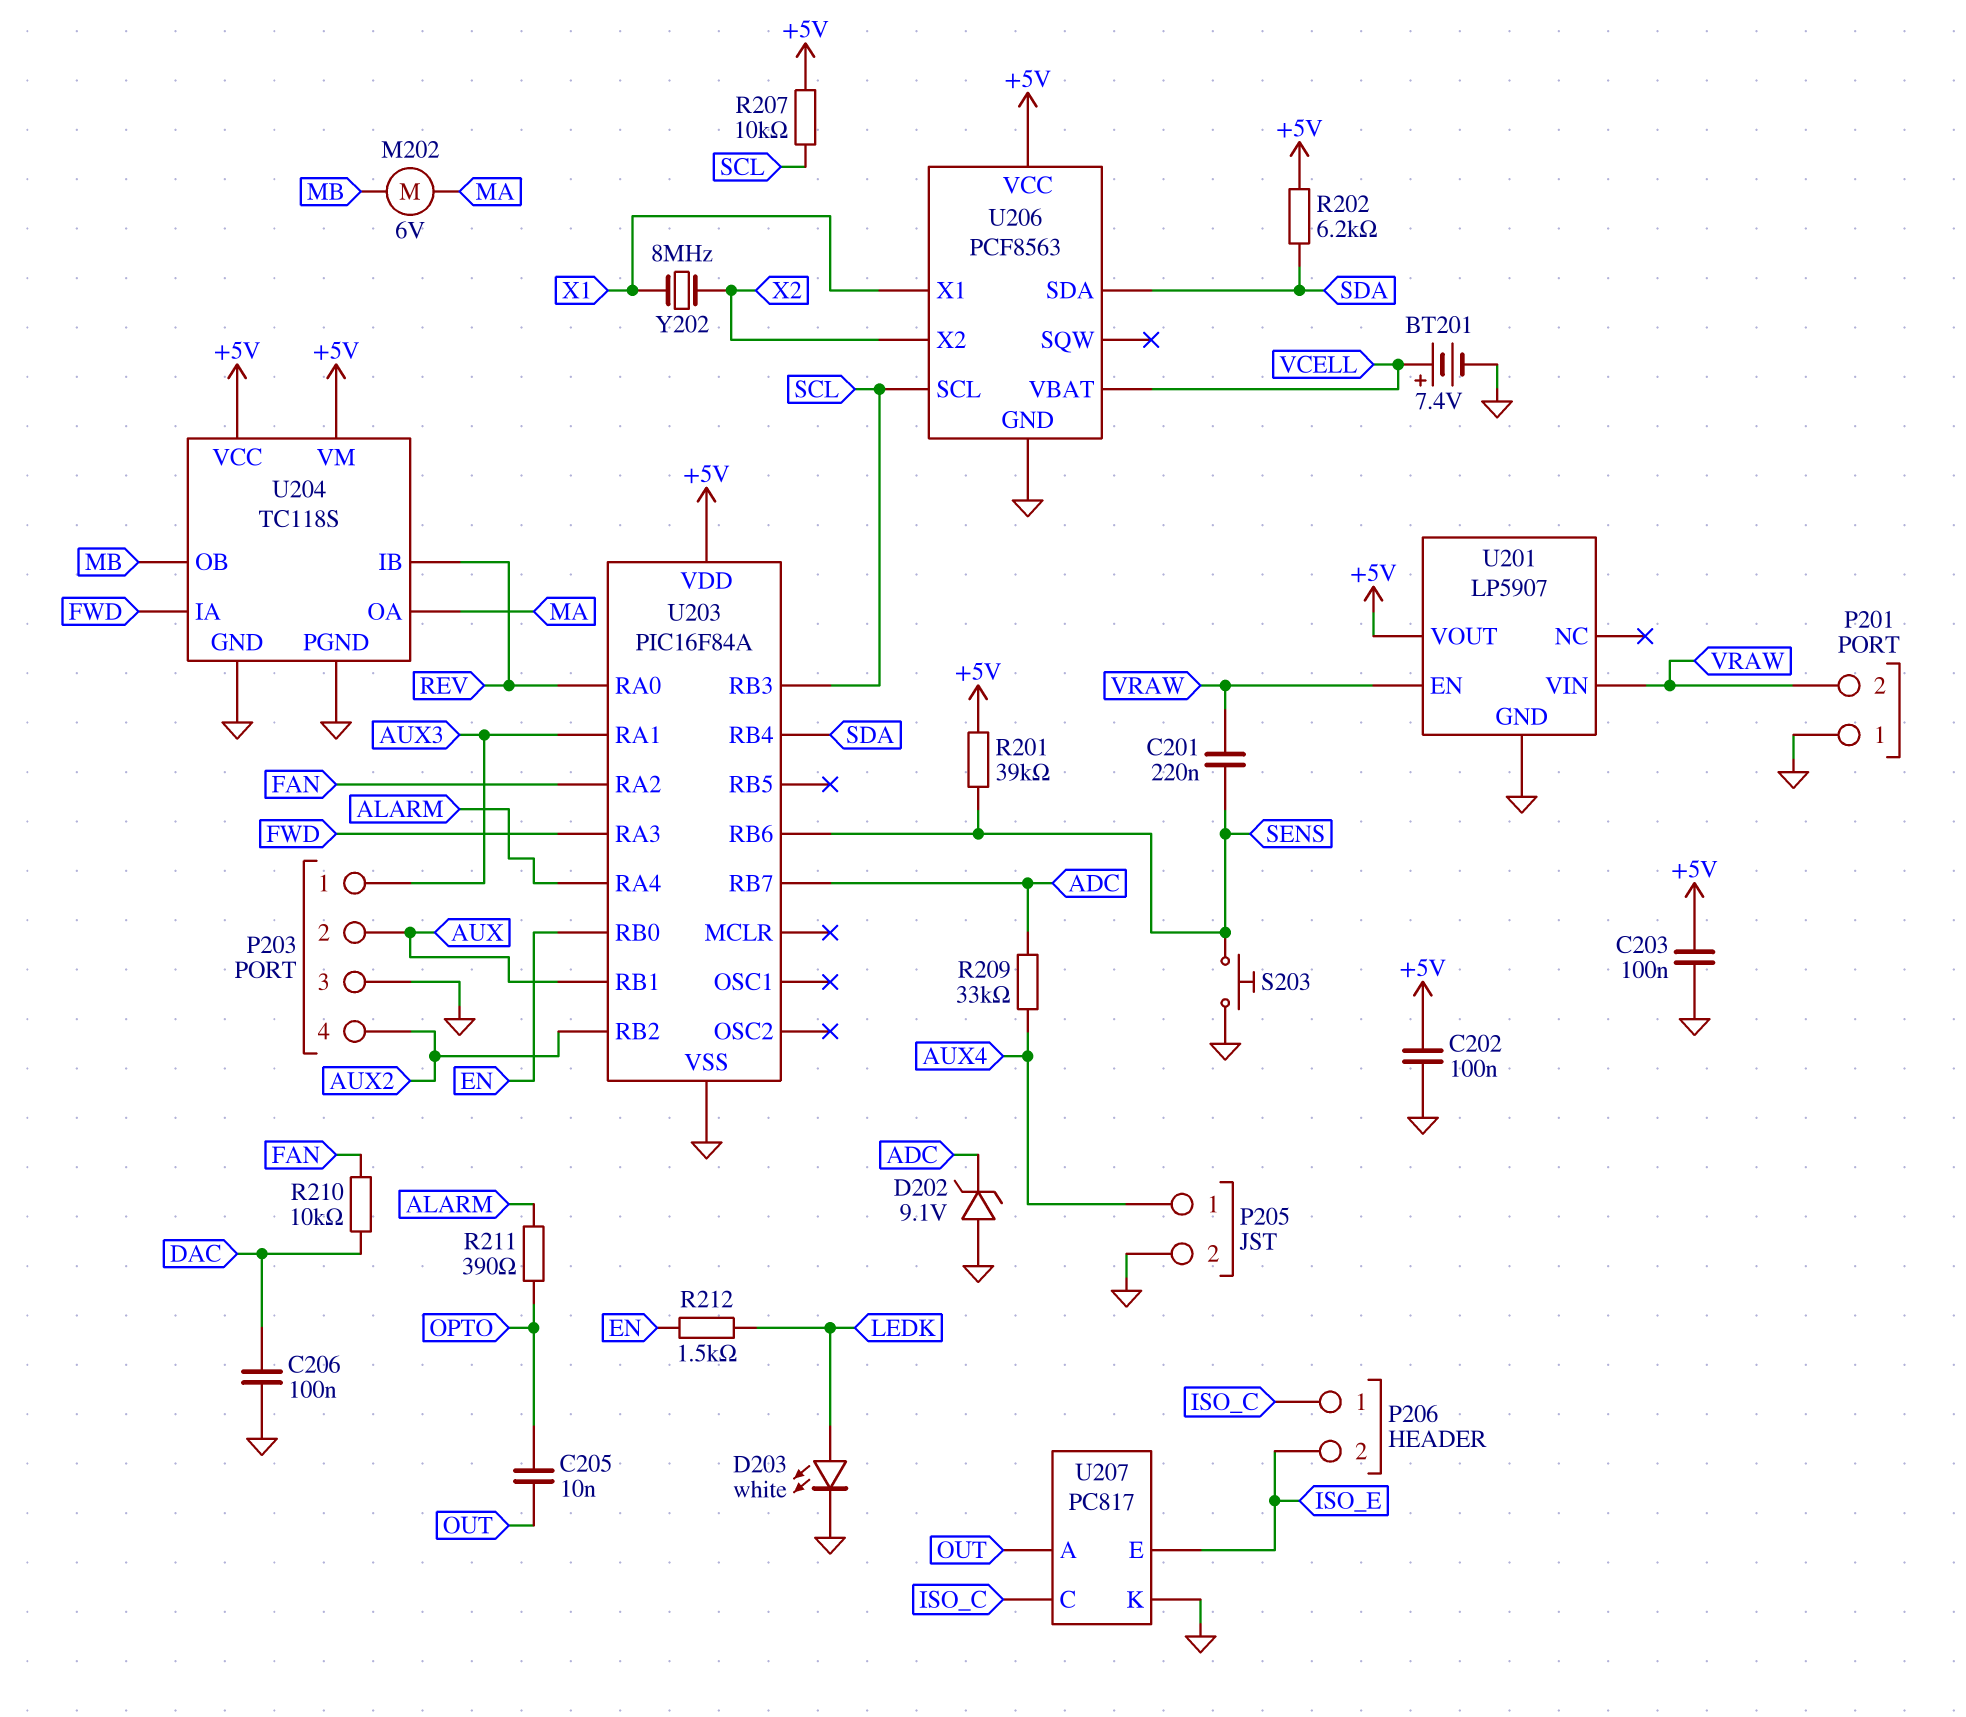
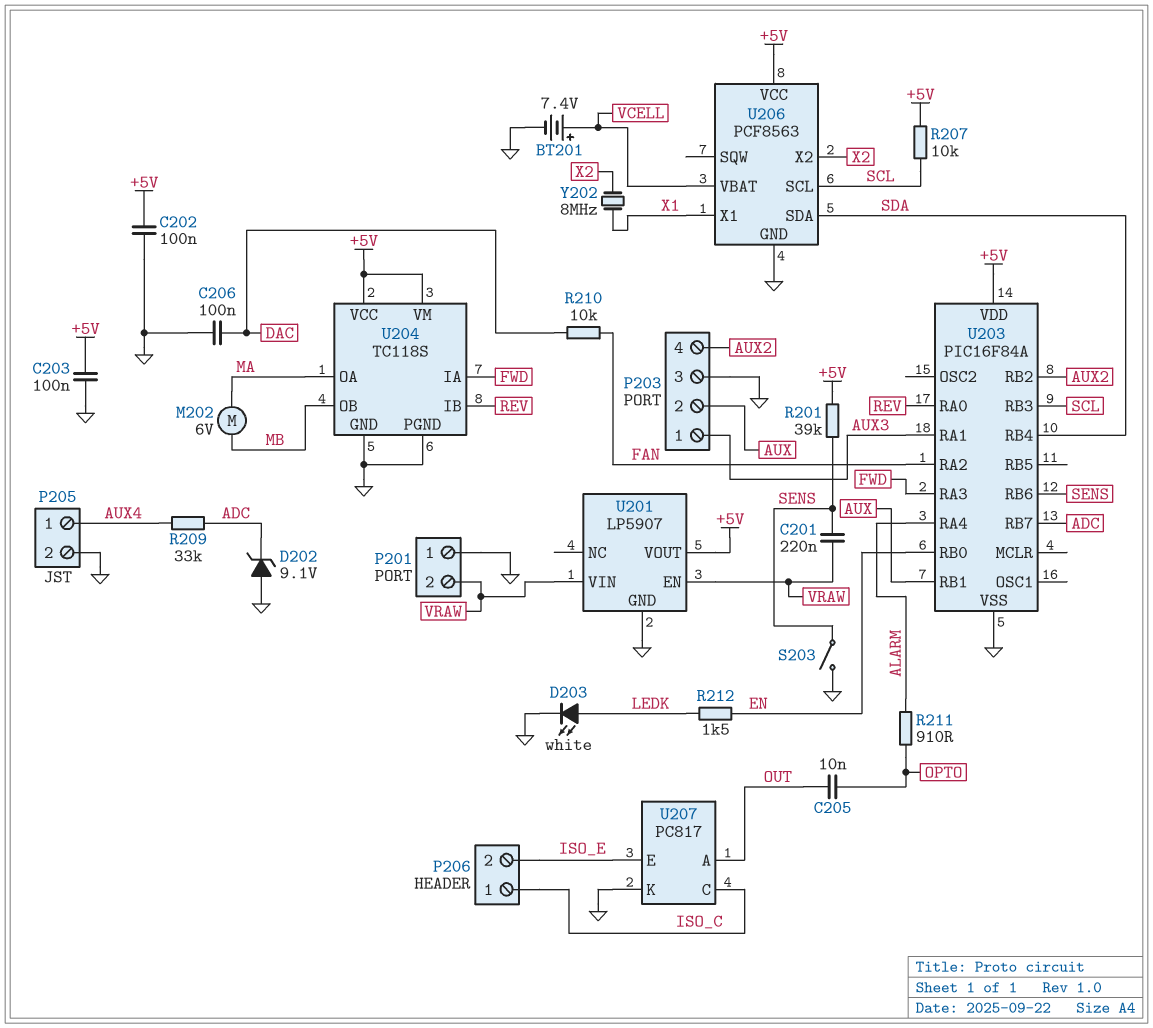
R202: 6.2k (+5V, SDA) -> none
R211: 390 (ALARM, OPTO) -> 910 (ALARM, OPTO)
S203: button (GND, SENS) -> switch (GND, SENS)

